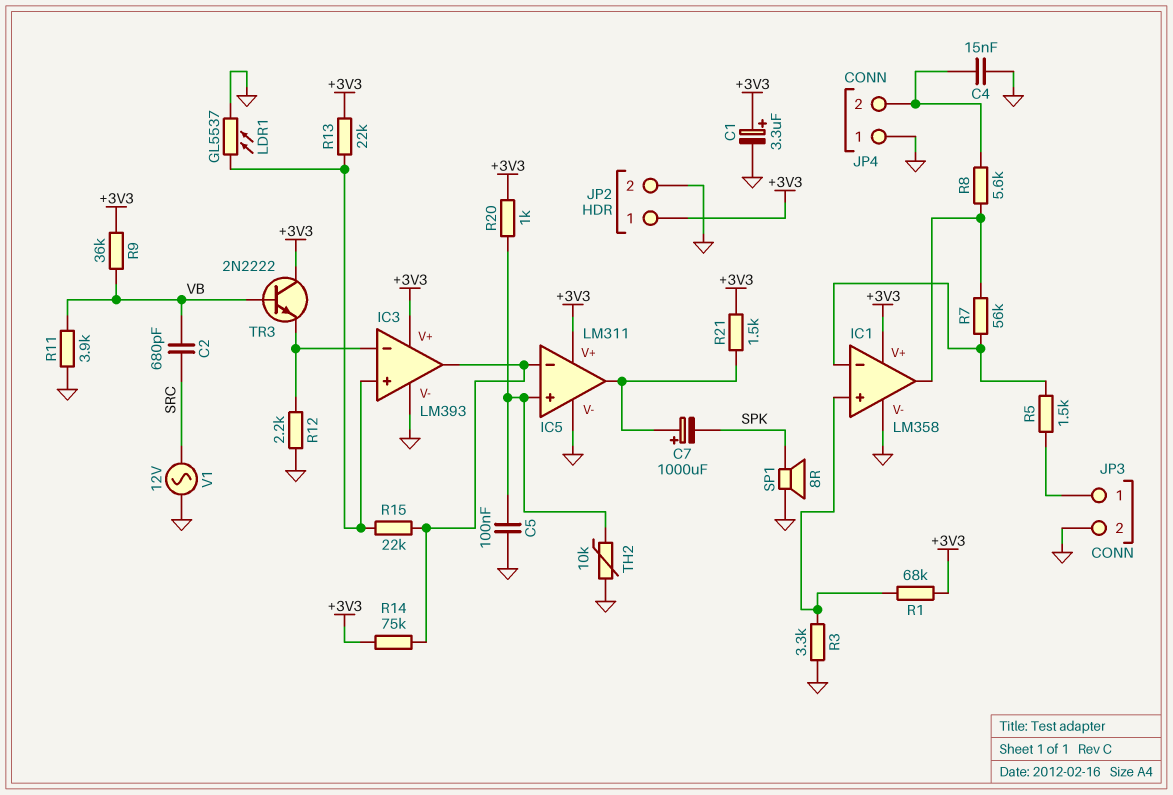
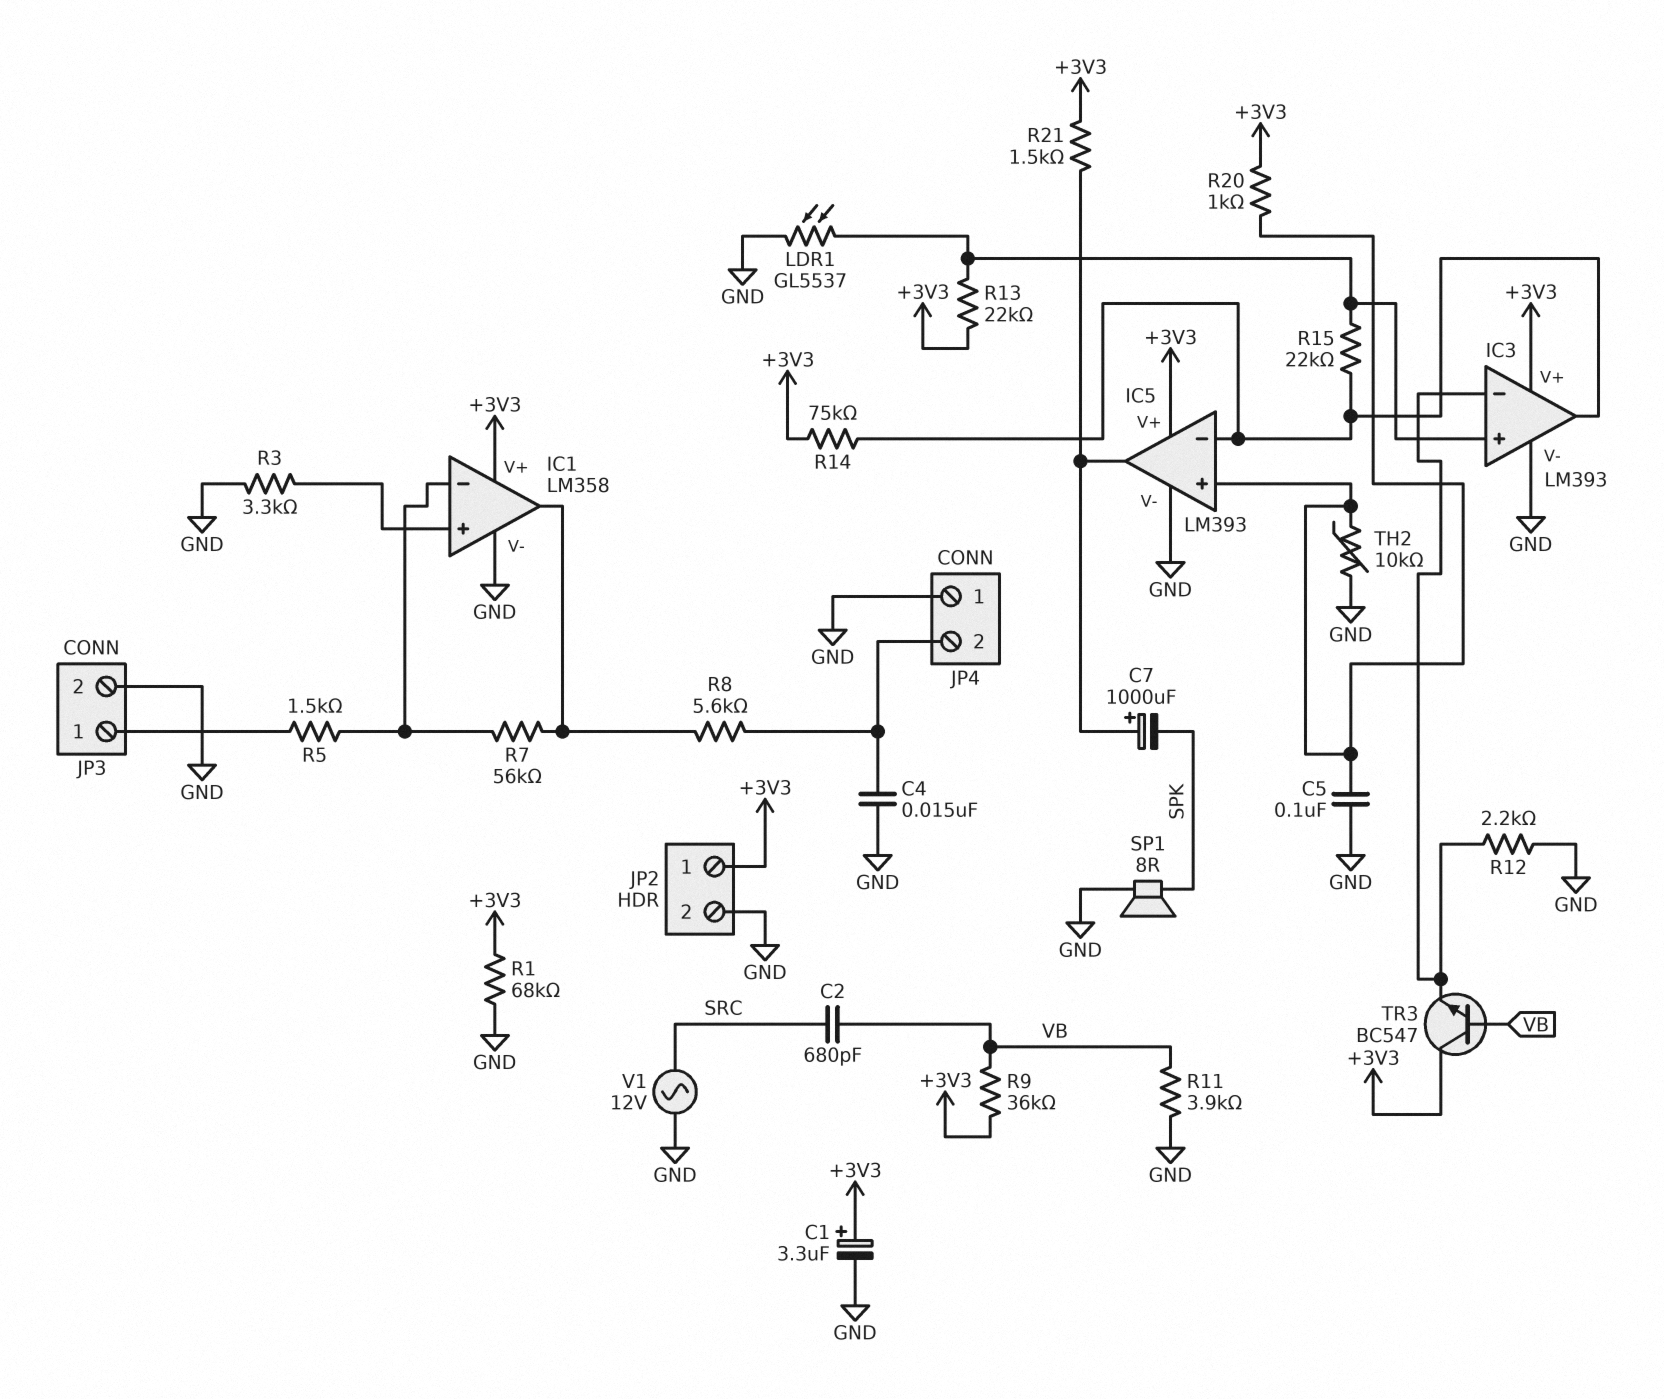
IC5: LM311 -> LM393
R1: 68k (+3V3, IC1/in+) -> 68k (+3V3, GND)
TR3: NPN 2N2222 (B VB, C +3V3, E IC3/in-) -> NPN BC547 (B VB, C +3V3, E IC3/in-)

